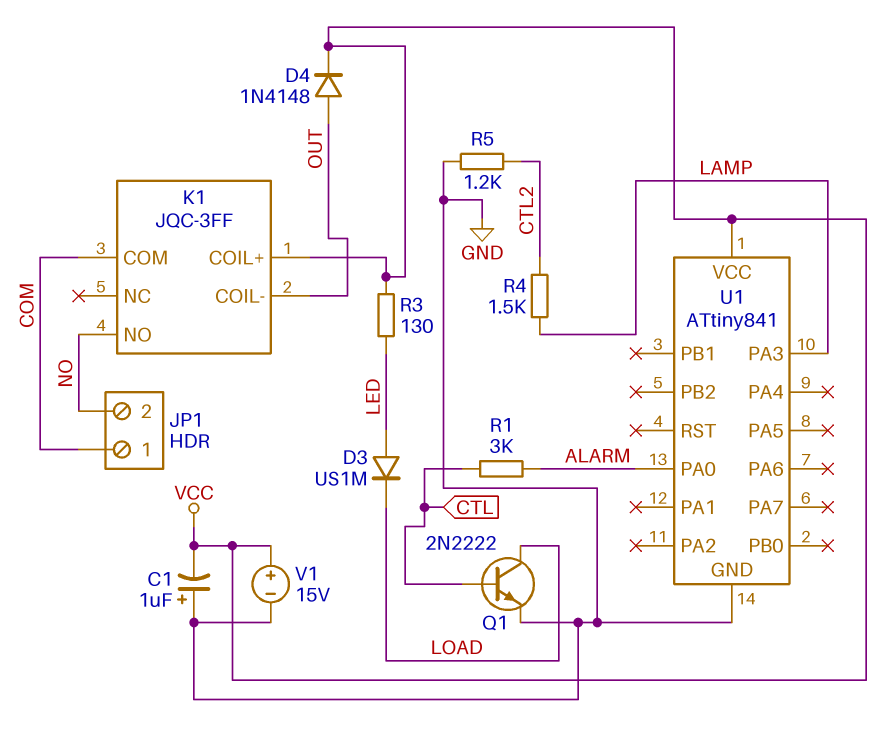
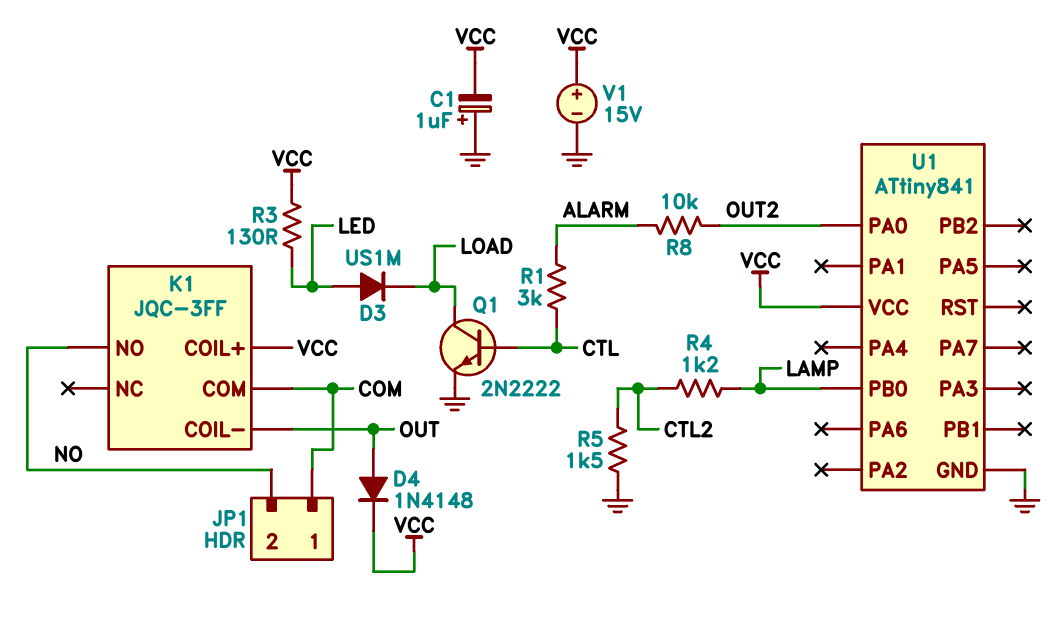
R4: 1.5k (CTL2, LAMP) -> 1.2k (CTL2, LAMP)
R5: 1.2k (CTL2, GND) -> 1.5k (CTL2, GND)
R8: none -> 10k (ALARM, OUT2)
U1 pin PA0: ALARM -> OUT2
U1 pin PA3: LAMP -> none
U1 pin PB0: none -> LAMP

